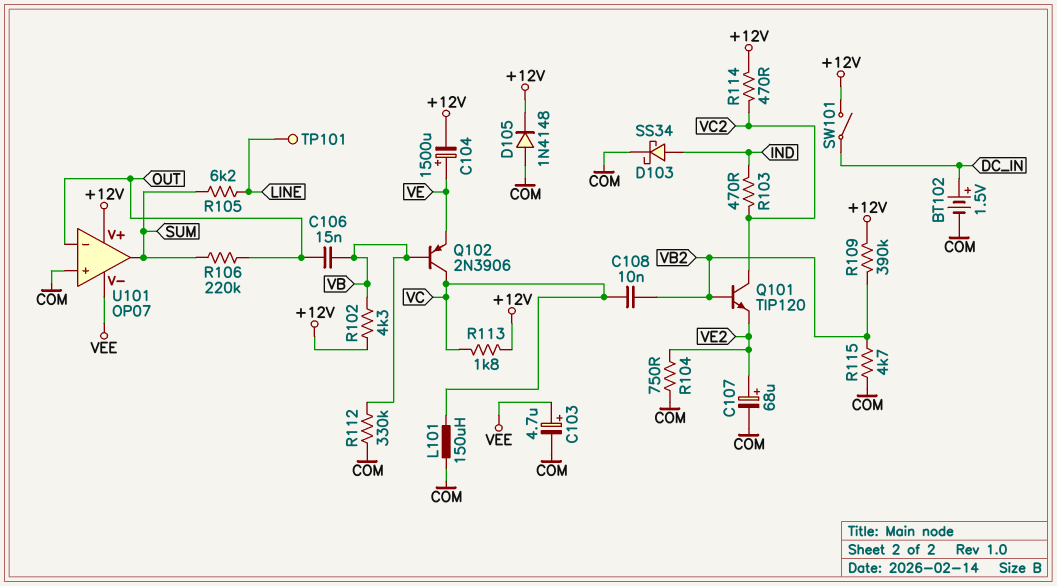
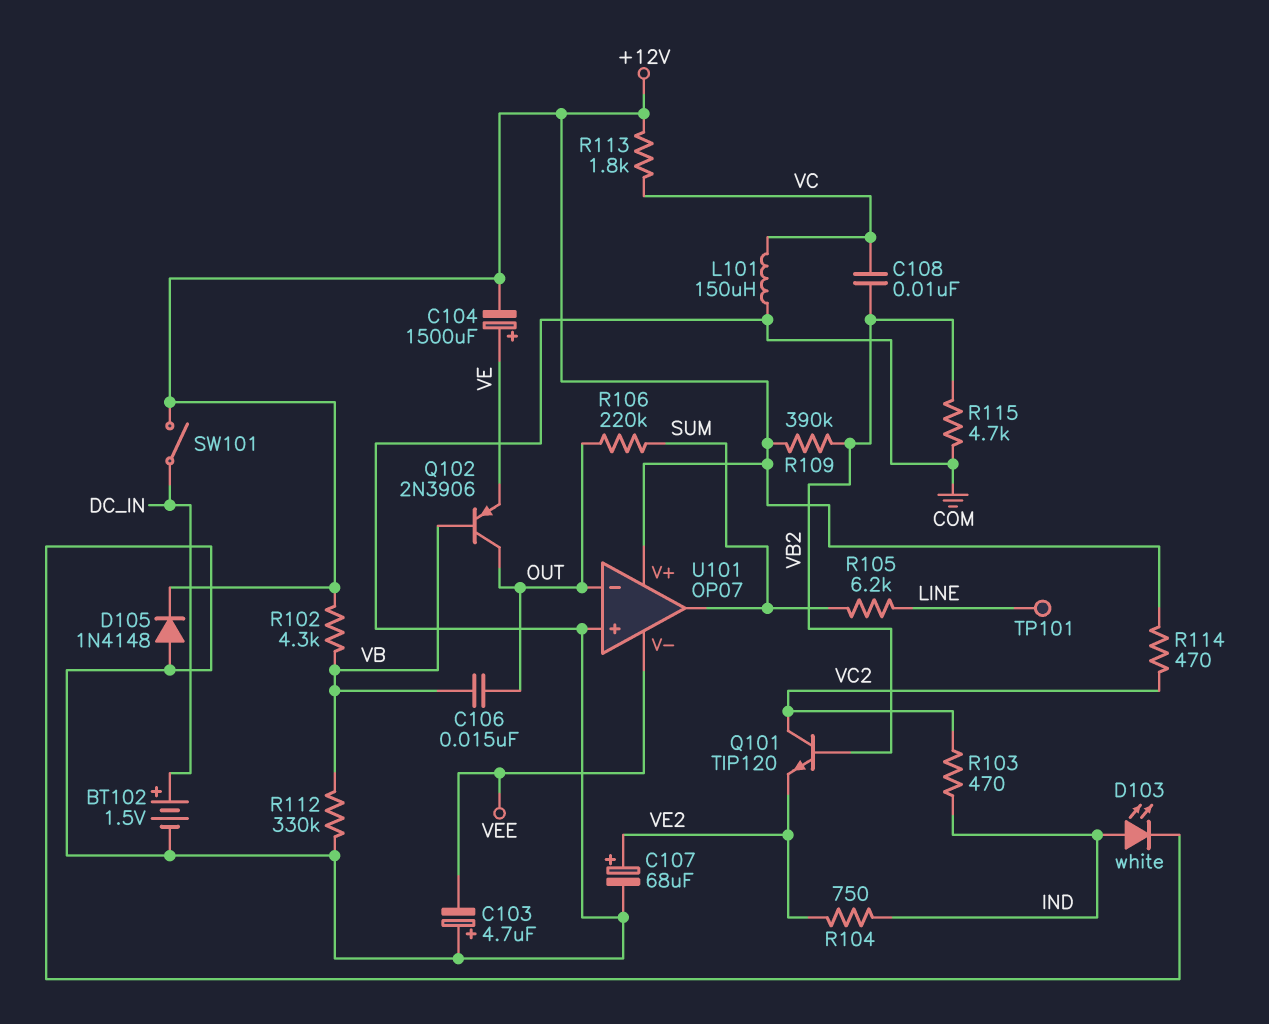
C103: 4.7uF (plus VEE, minus COM) -> 4.7uF (plus COM, minus VEE)
D103: schottky SS34 (A IND, K COM) -> LED white (A IND, K COM)
Q102: PNP 2N3906 (B VB, C VC, E VE) -> PNP 2N3906 (B VB, C OUT, E VE)
R104: 750 (COM, VE2) -> 750 (IND, VE2)

